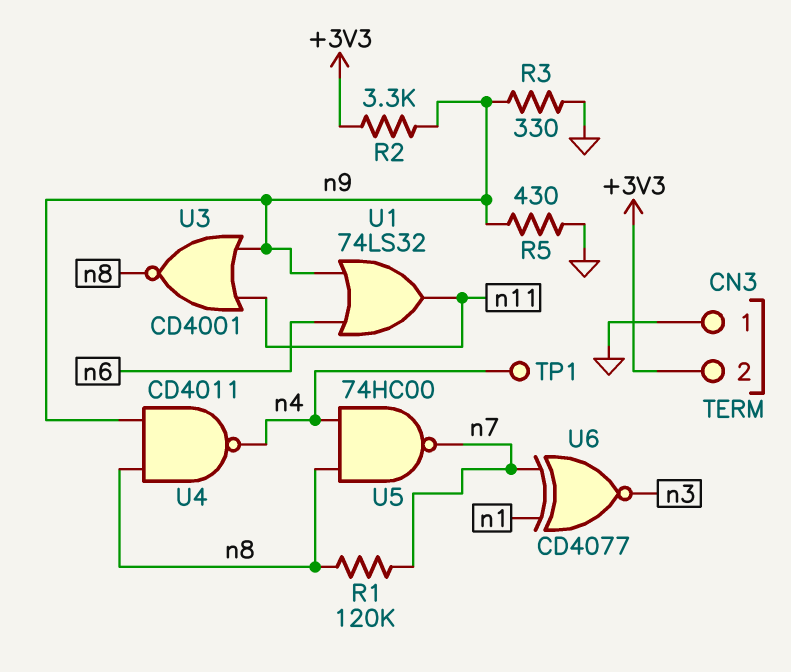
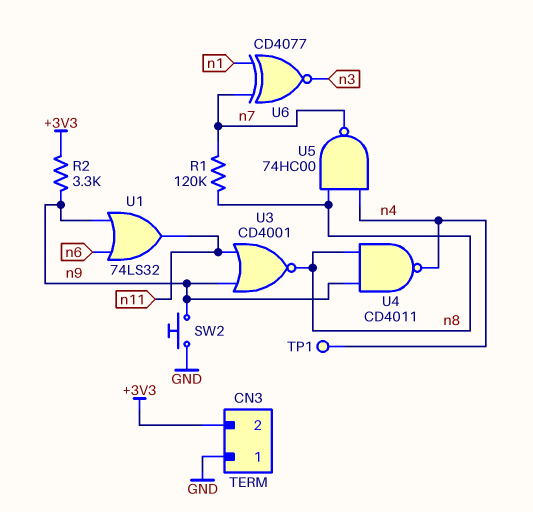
R3: 330 (GND, n9) -> none
R5: 430 (GND, n9) -> none
SW2: none -> button (GND, n9)

